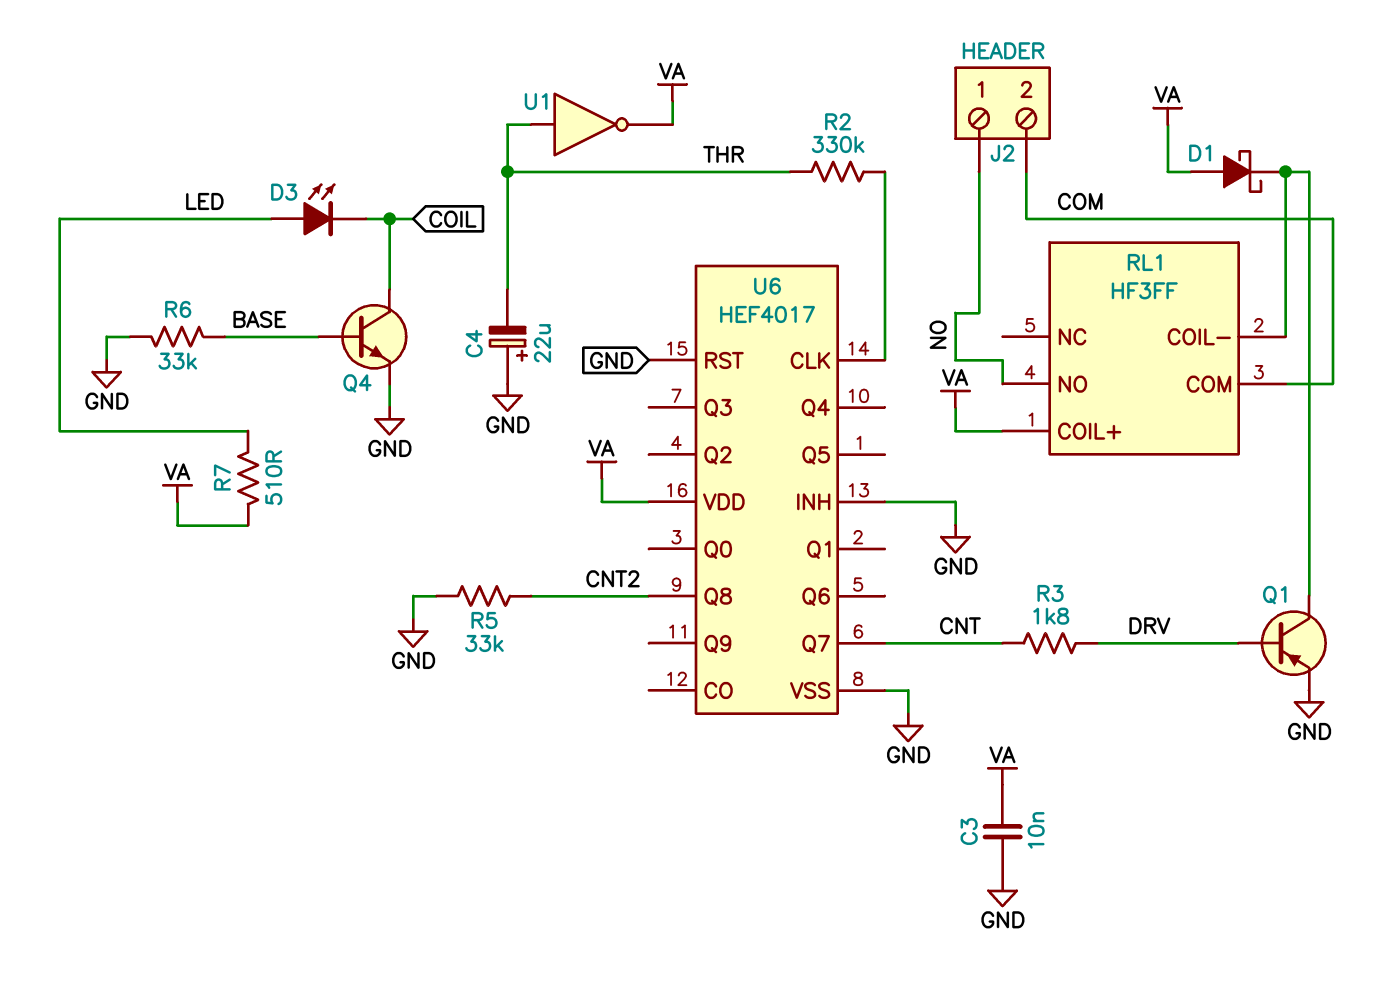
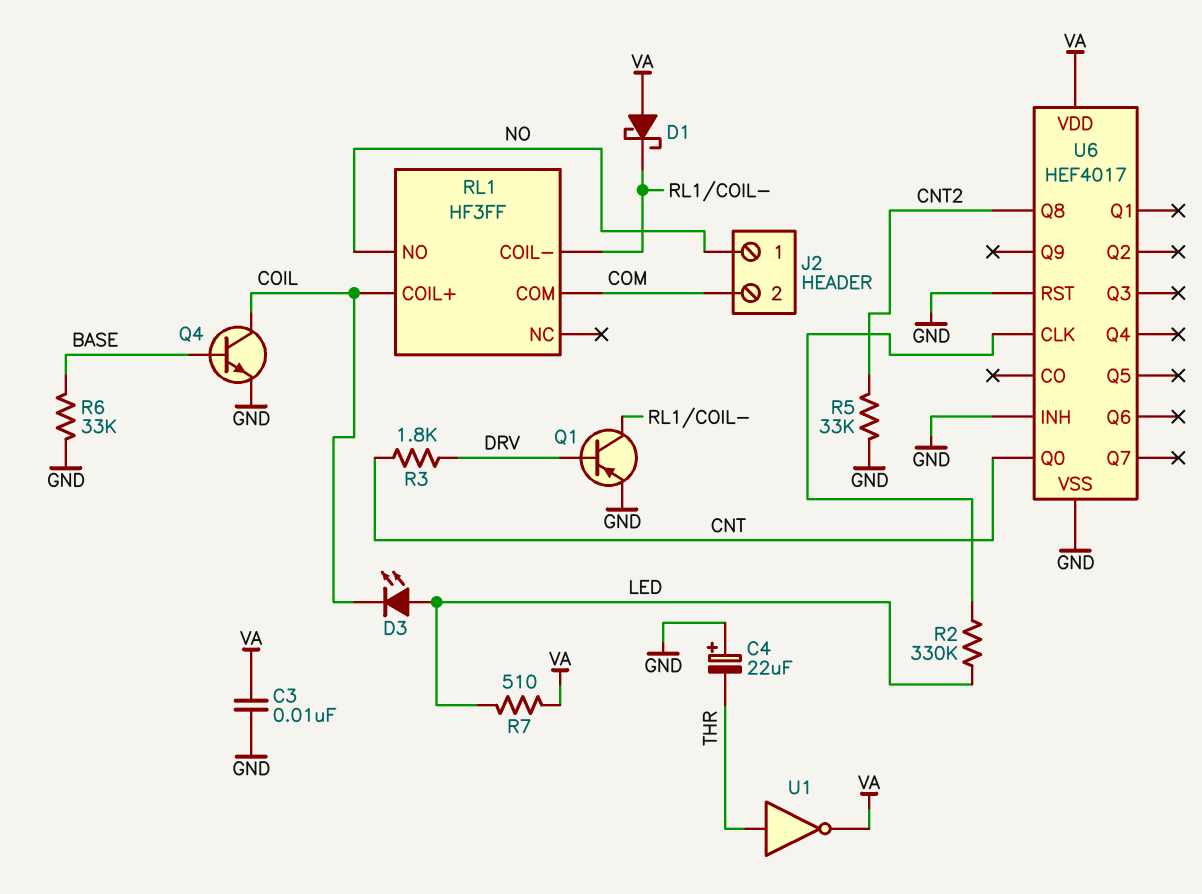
R2: 330k (THR, U6/CLK) -> 330k (LED, U6/CLK)
RL1 pin COIL+: VA -> COIL
U6 pin Q0: none -> CNT
U6 pin Q7: CNT -> none

